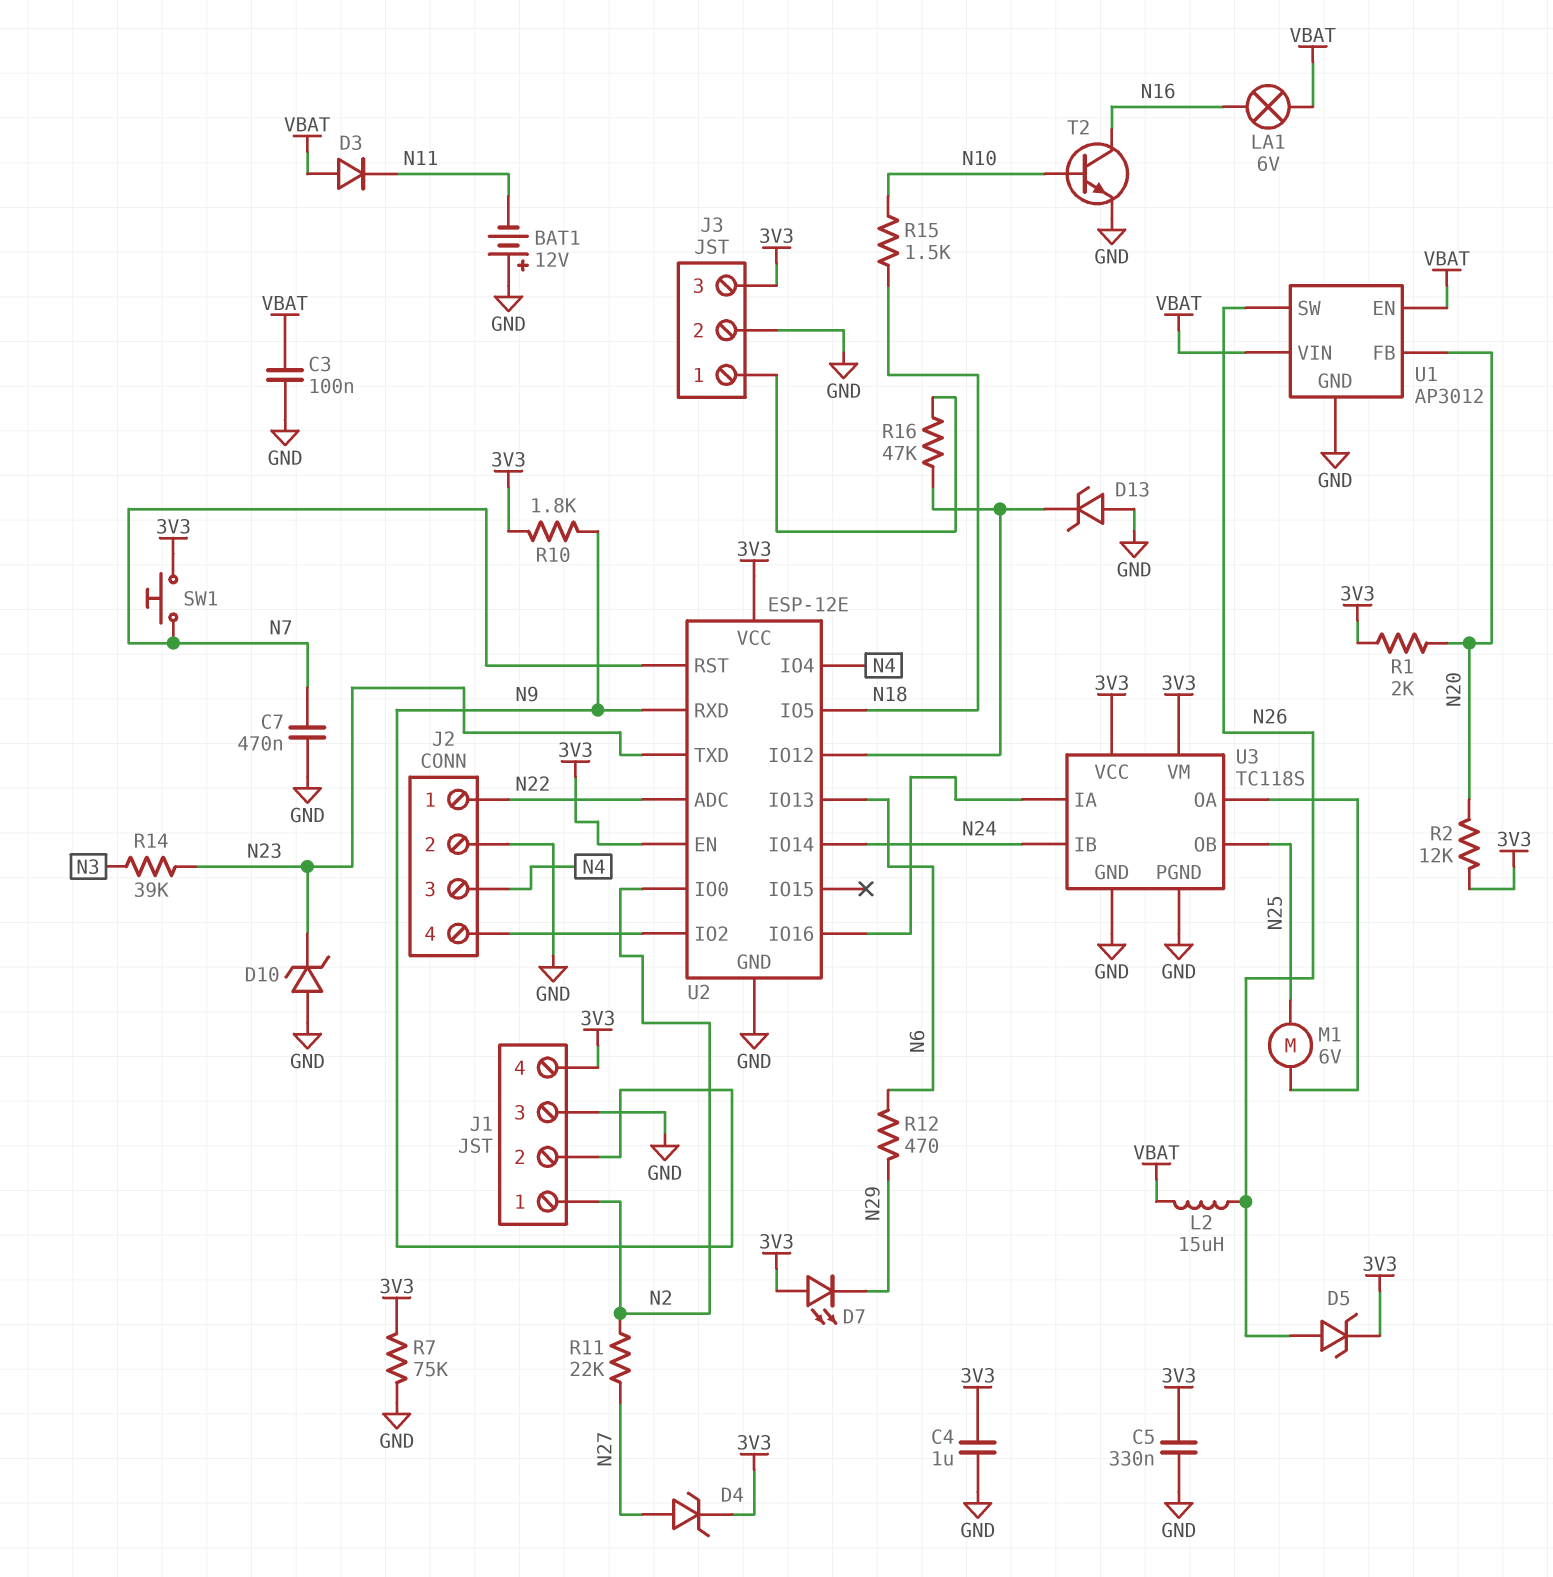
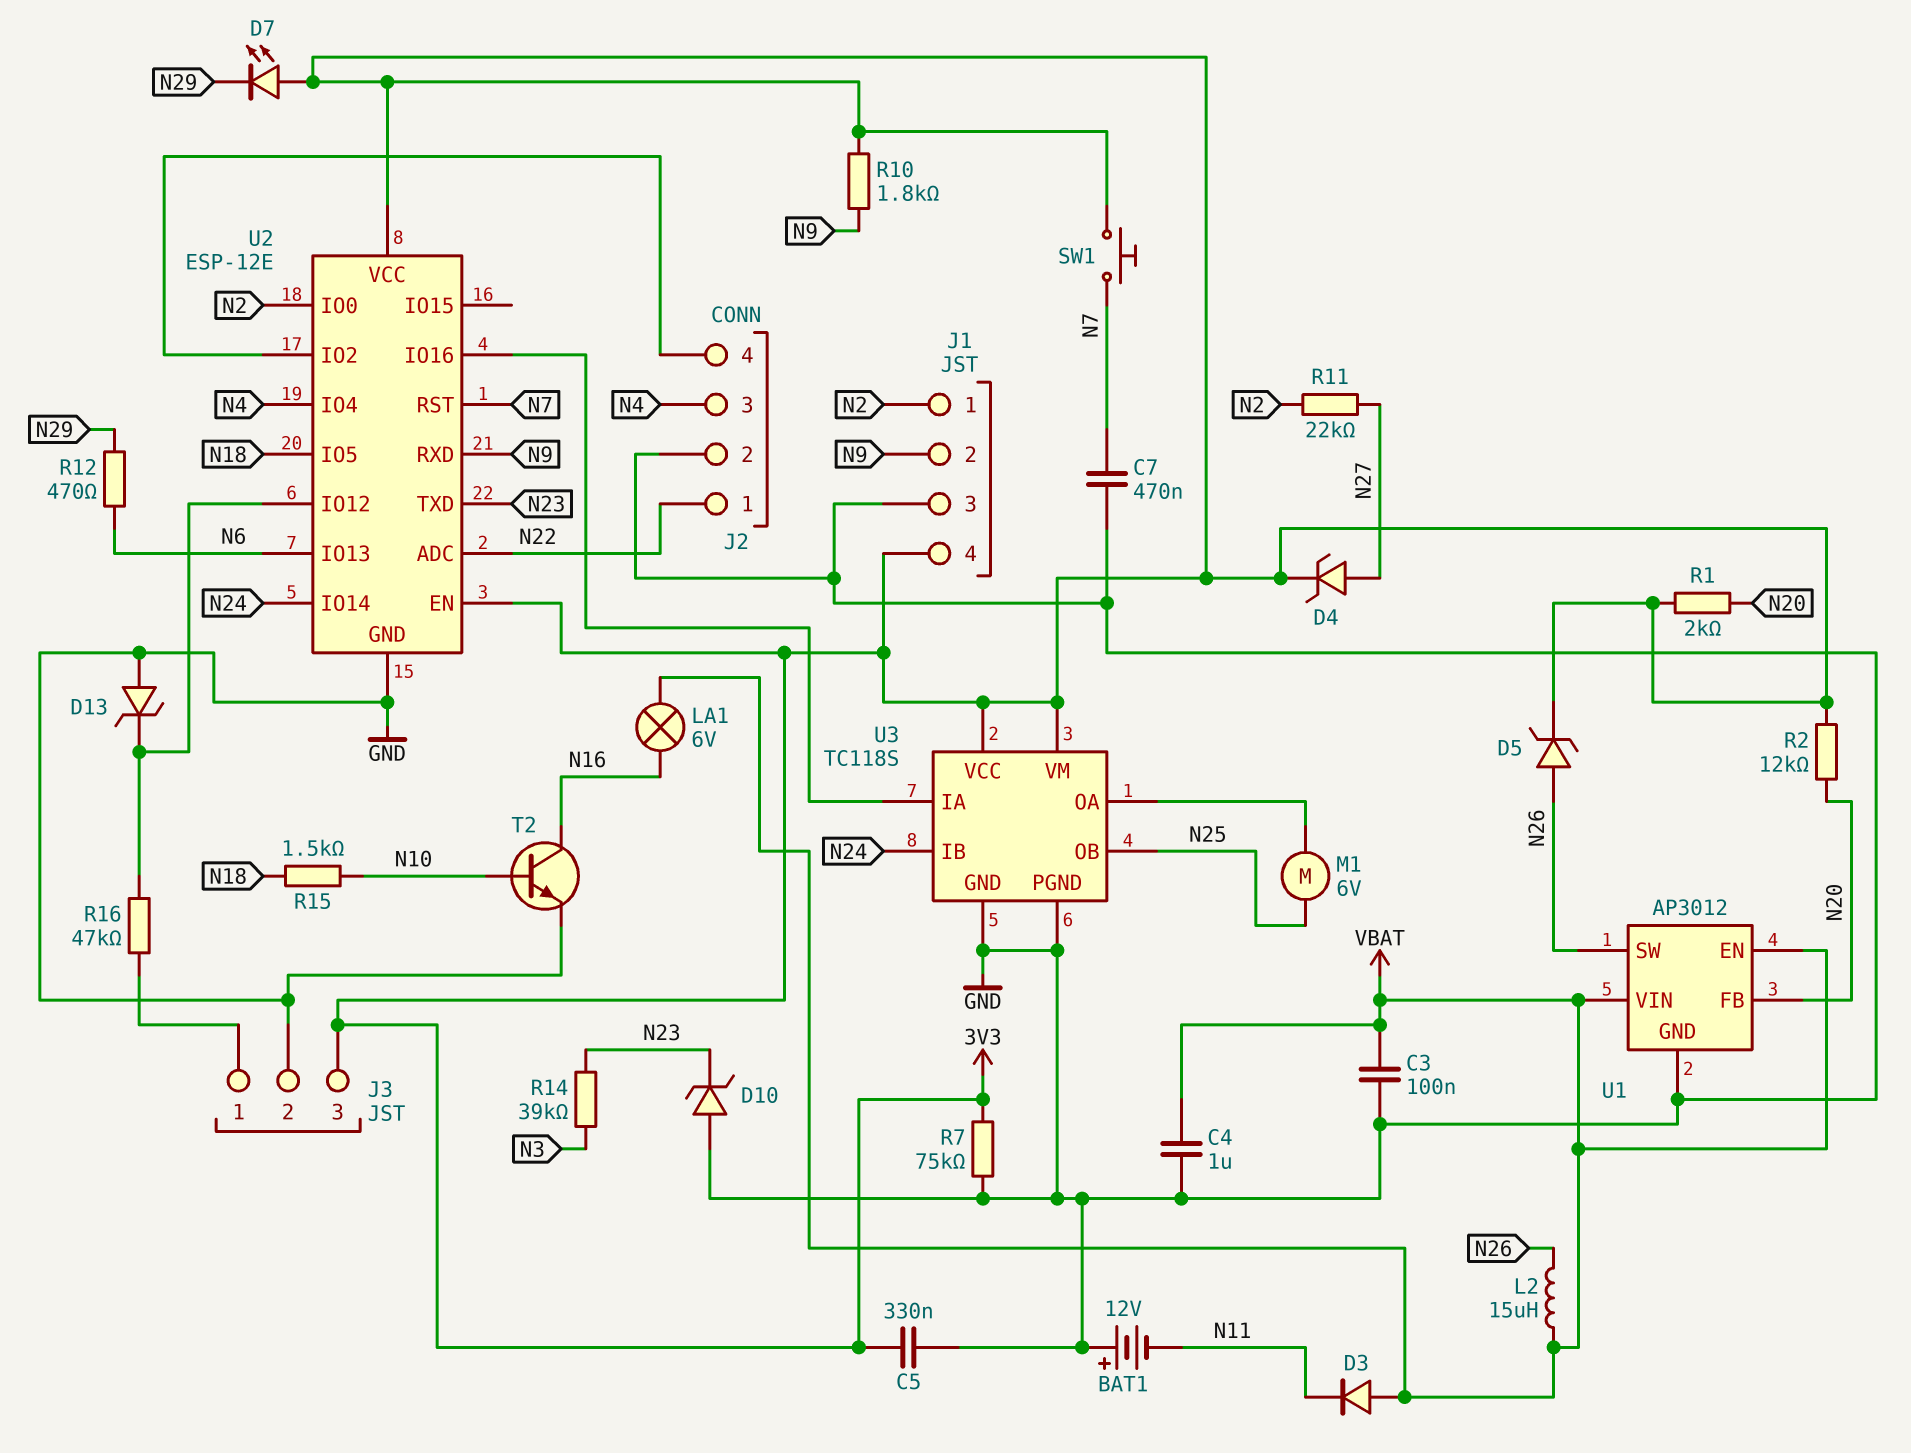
C4: 1uF (3V3, GND) -> 1uF (GND, VBAT)

